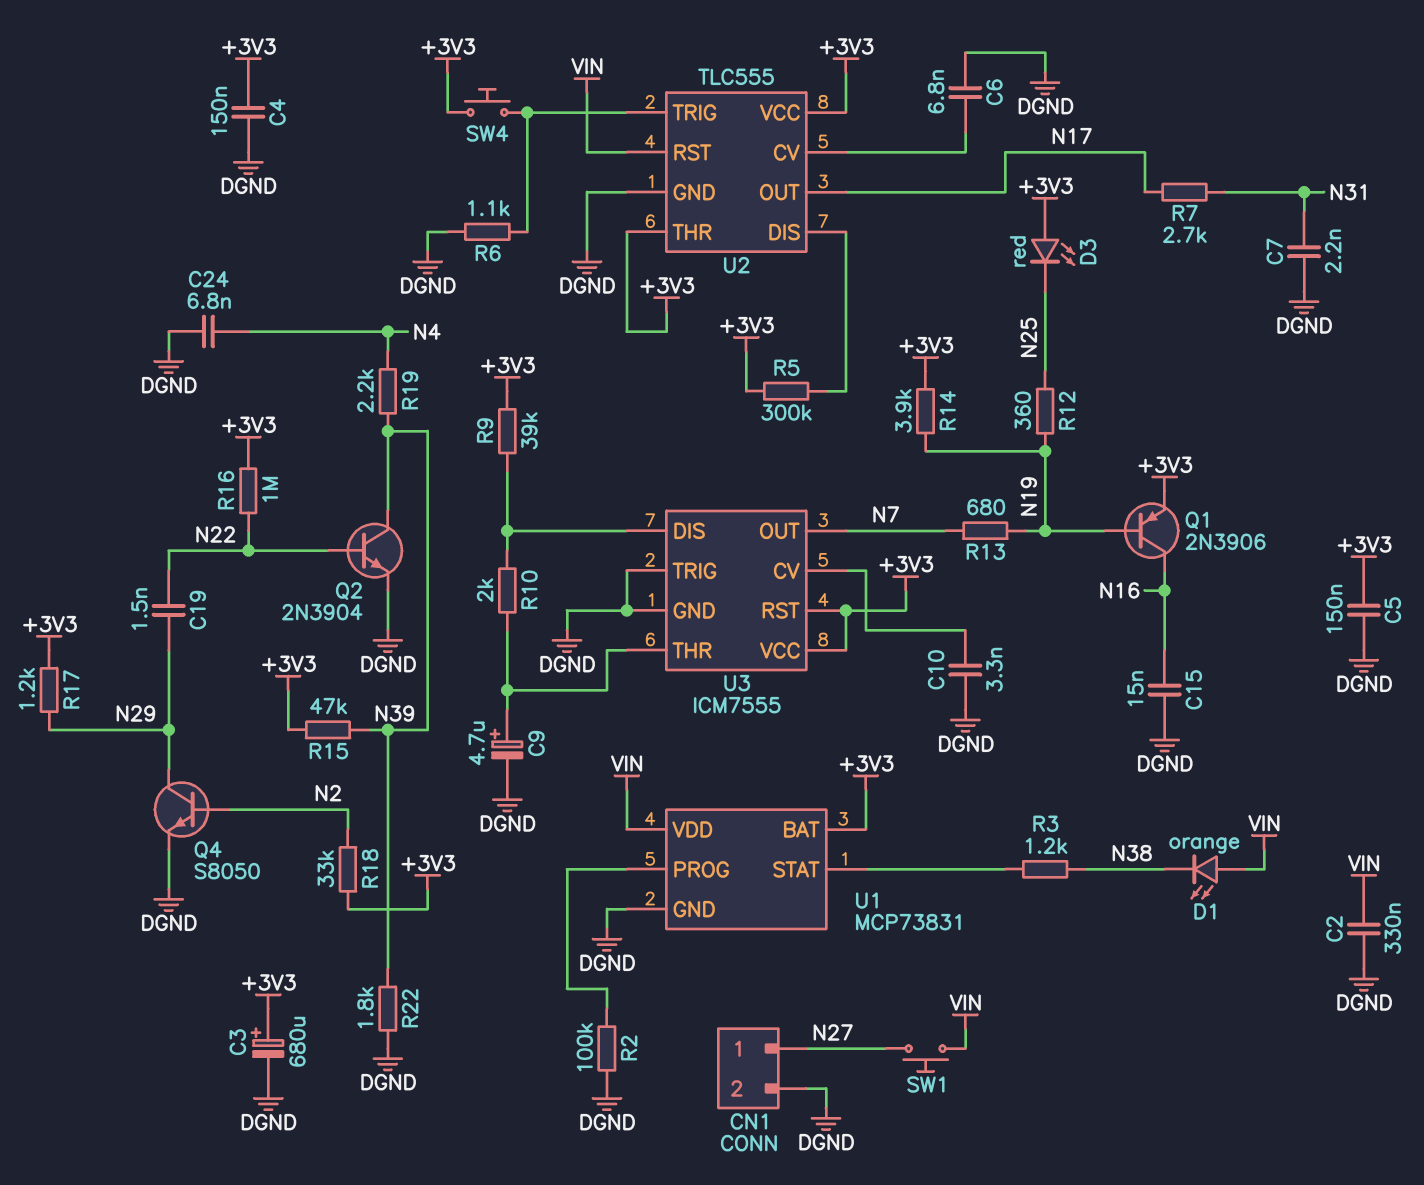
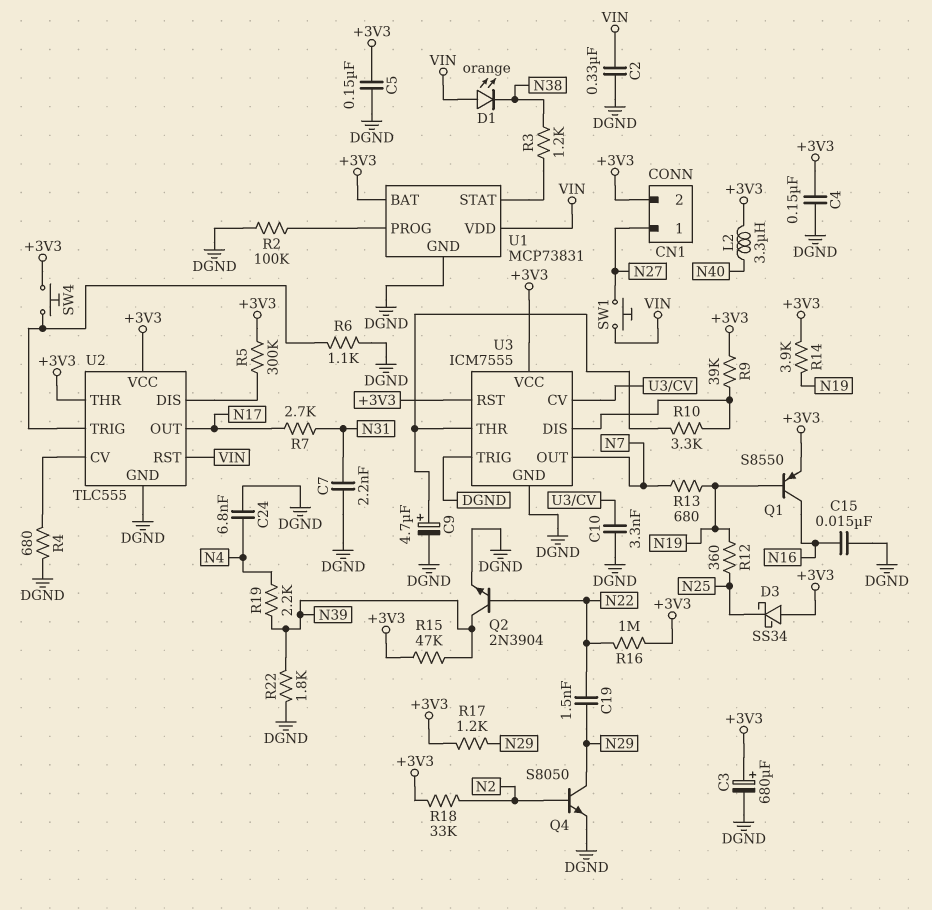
C6: 6.8nF (DGND, U2/CV) -> none
CN1 pin 2: DGND -> +3V3
D3: LED red (A +3V3, K N25) -> schottky SS34 (A +3V3, K N25)
L2: none -> 3.3uH (+3V3, N40)
Q1: PNP 2N3906 (B N19, C N16, E +3V3) -> PNP S8550 (B N19, C N16, E +3V3)
R4: none -> 680 (DGND, U2/CV)
R10: 2k (U3/DIS, U3/THR) -> 3.3k (U3/DIS, U3/THR)

